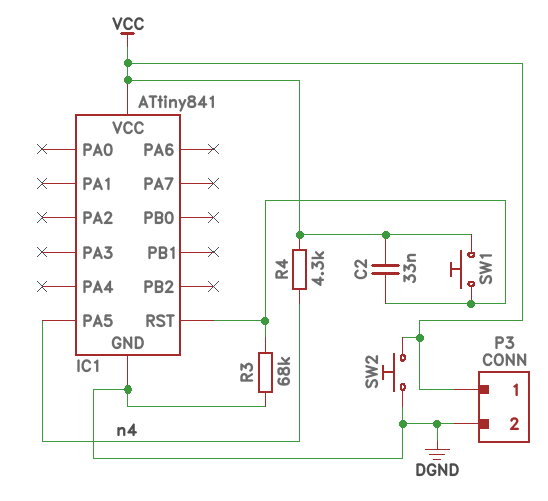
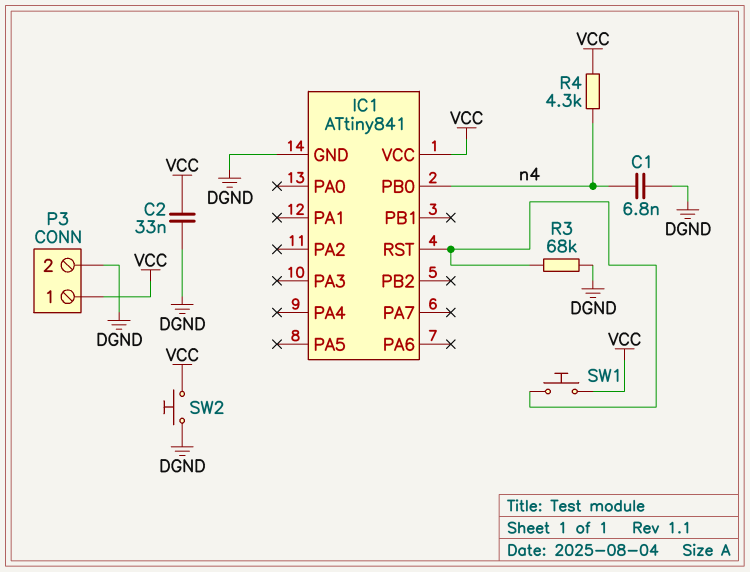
C1: none -> 6.8nF (DGND, n4)
C2: 33nF (IC1/RST, VCC) -> 33nF (DGND, VCC)
IC1 pin PA5: n4 -> none
IC1 pin PB0: none -> n4

